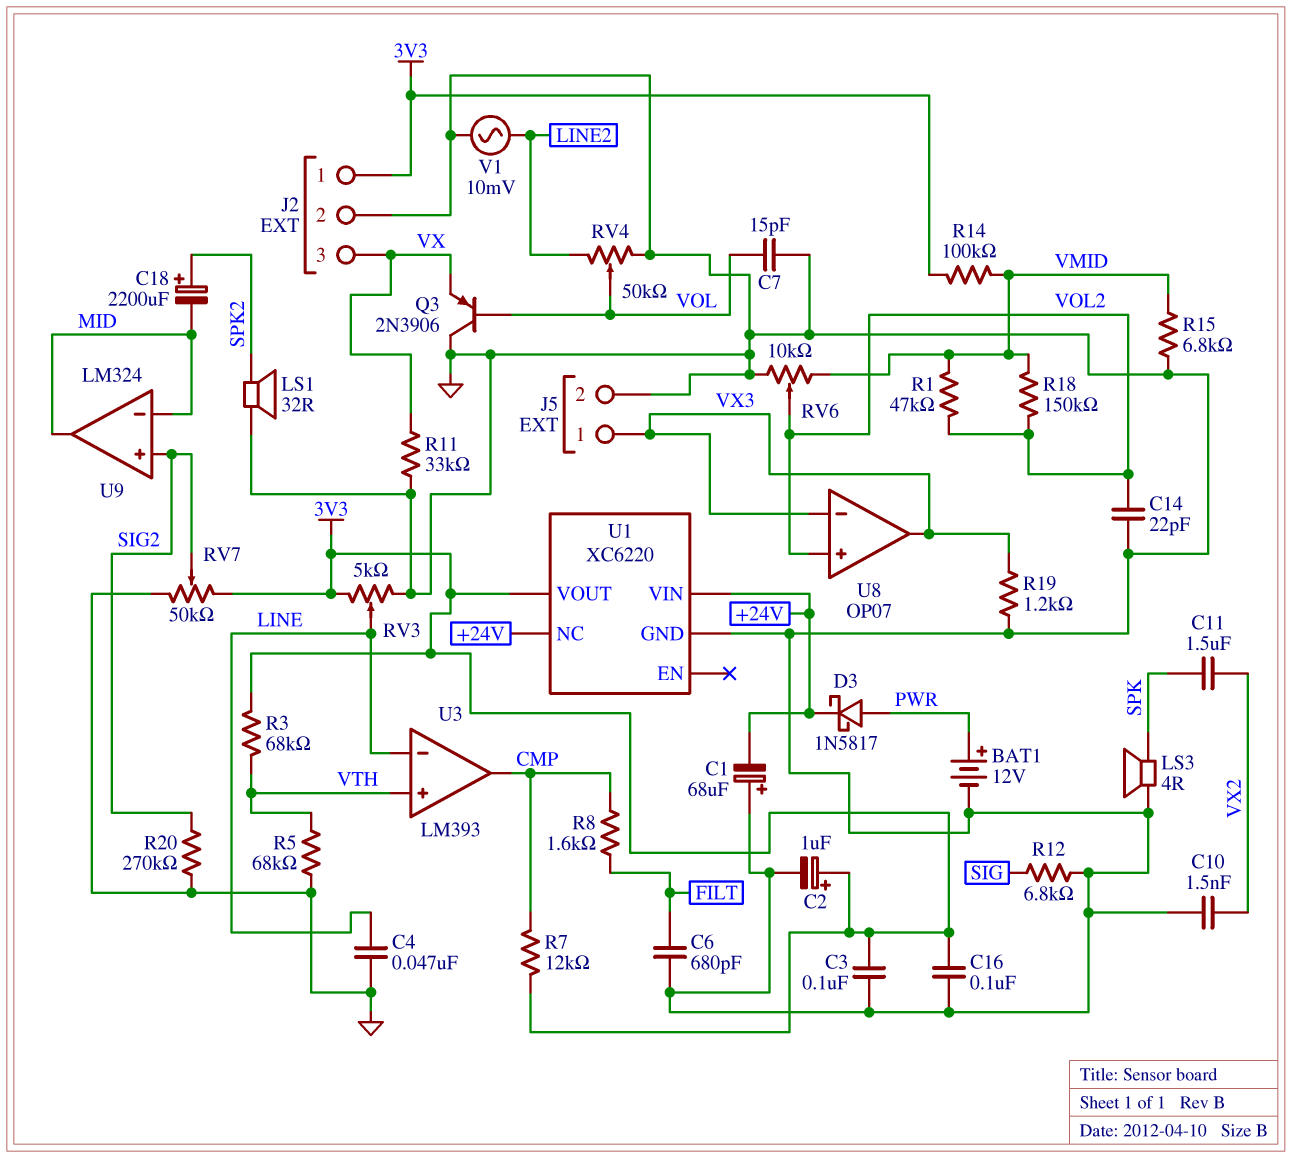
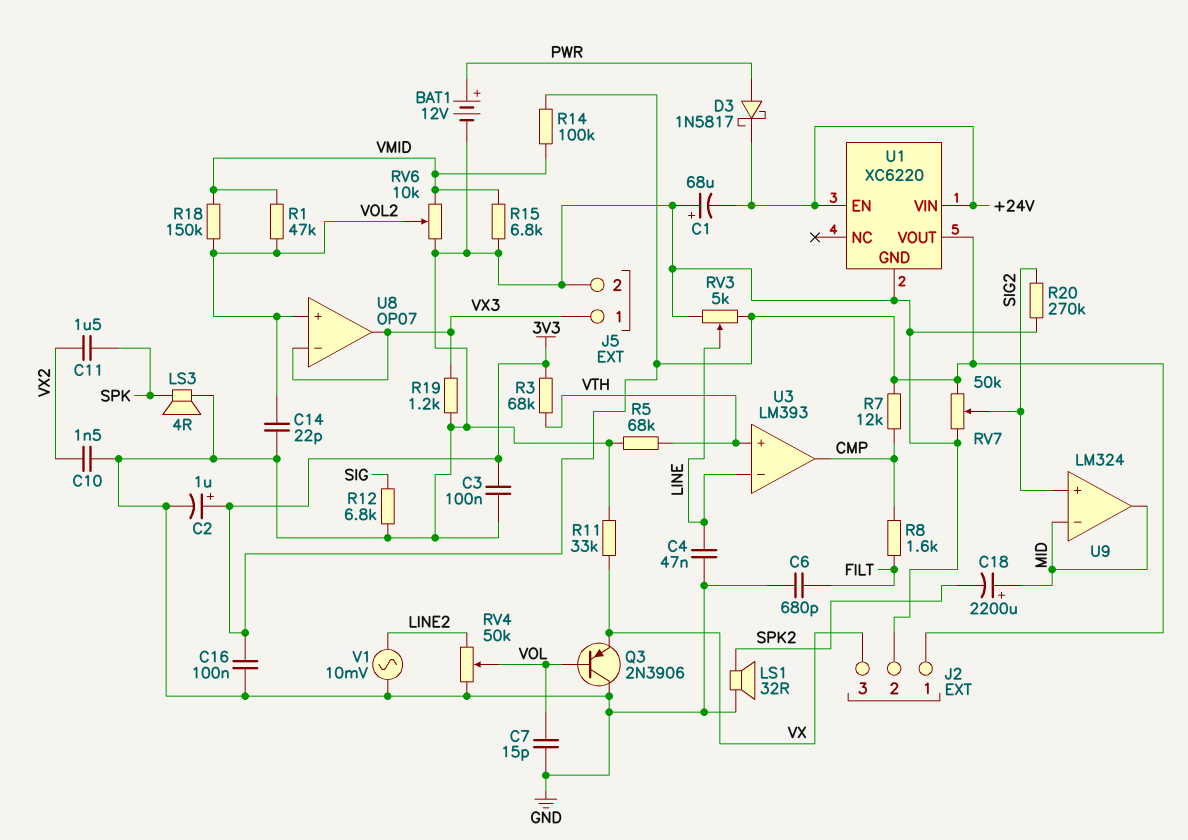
C18: 2200uF (plus SPK2, minus MID) -> 2200uF (plus MID, minus SPK2)
U1 pin EN: none -> +24V
U1 pin NC: +24V -> none

